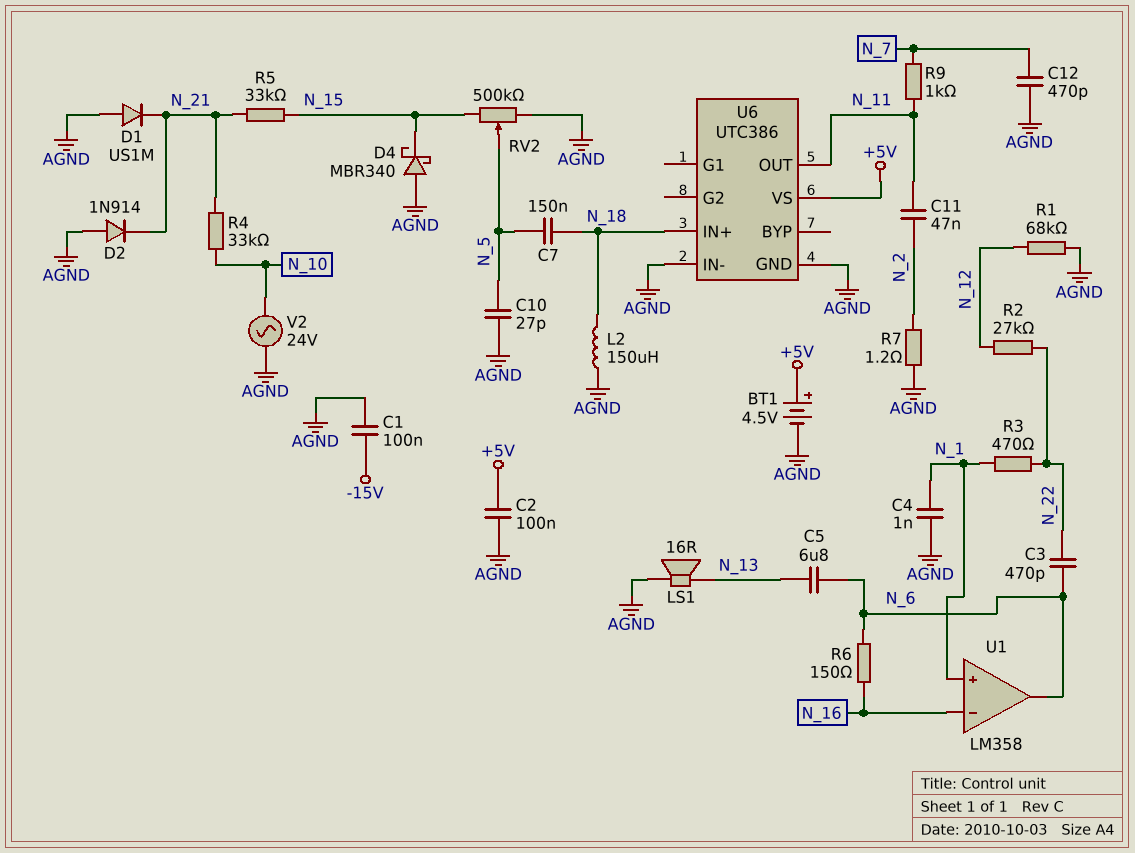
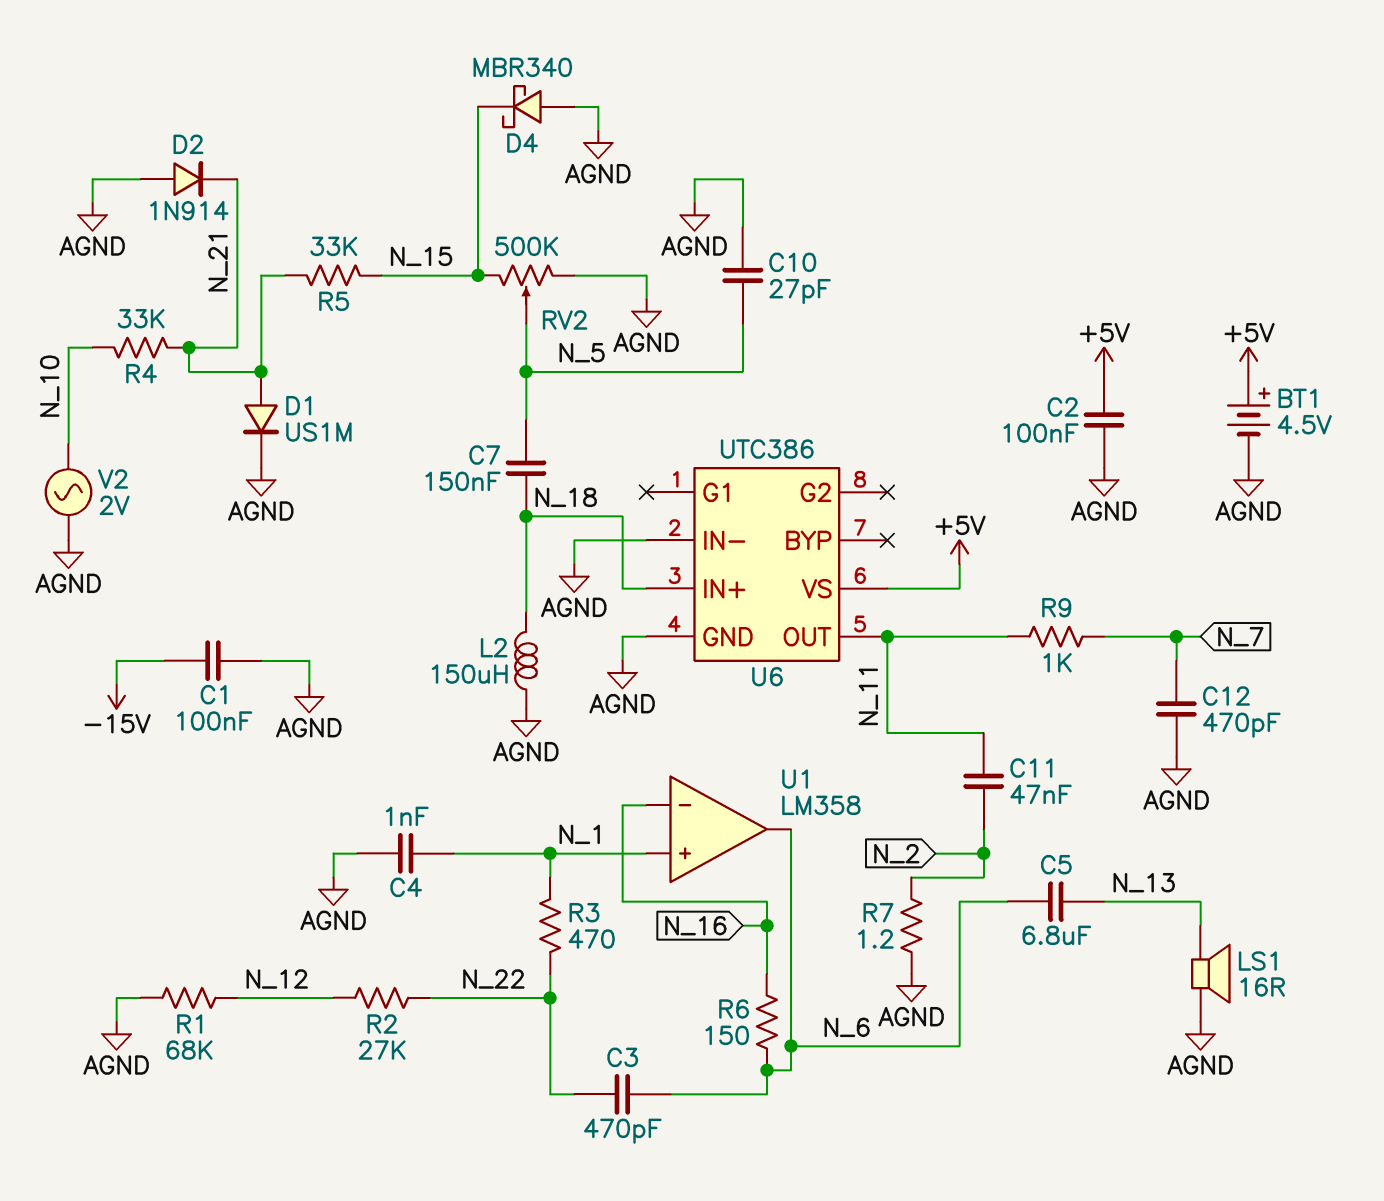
D1: diode US1M (A AGND, K N_21) -> diode US1M (A N_21, K AGND)
V2: AC 24V (AGND, N_10) -> AC 2V (AGND, N_10)

